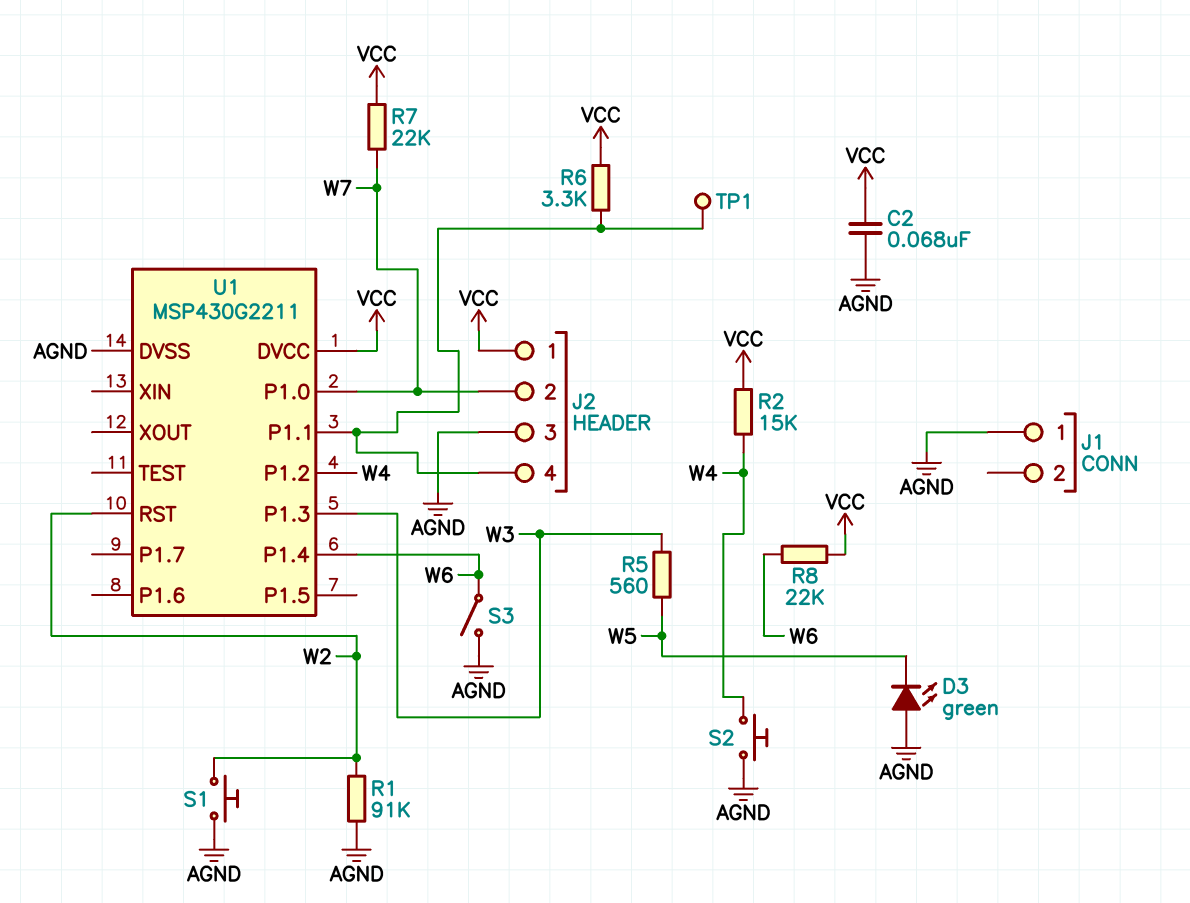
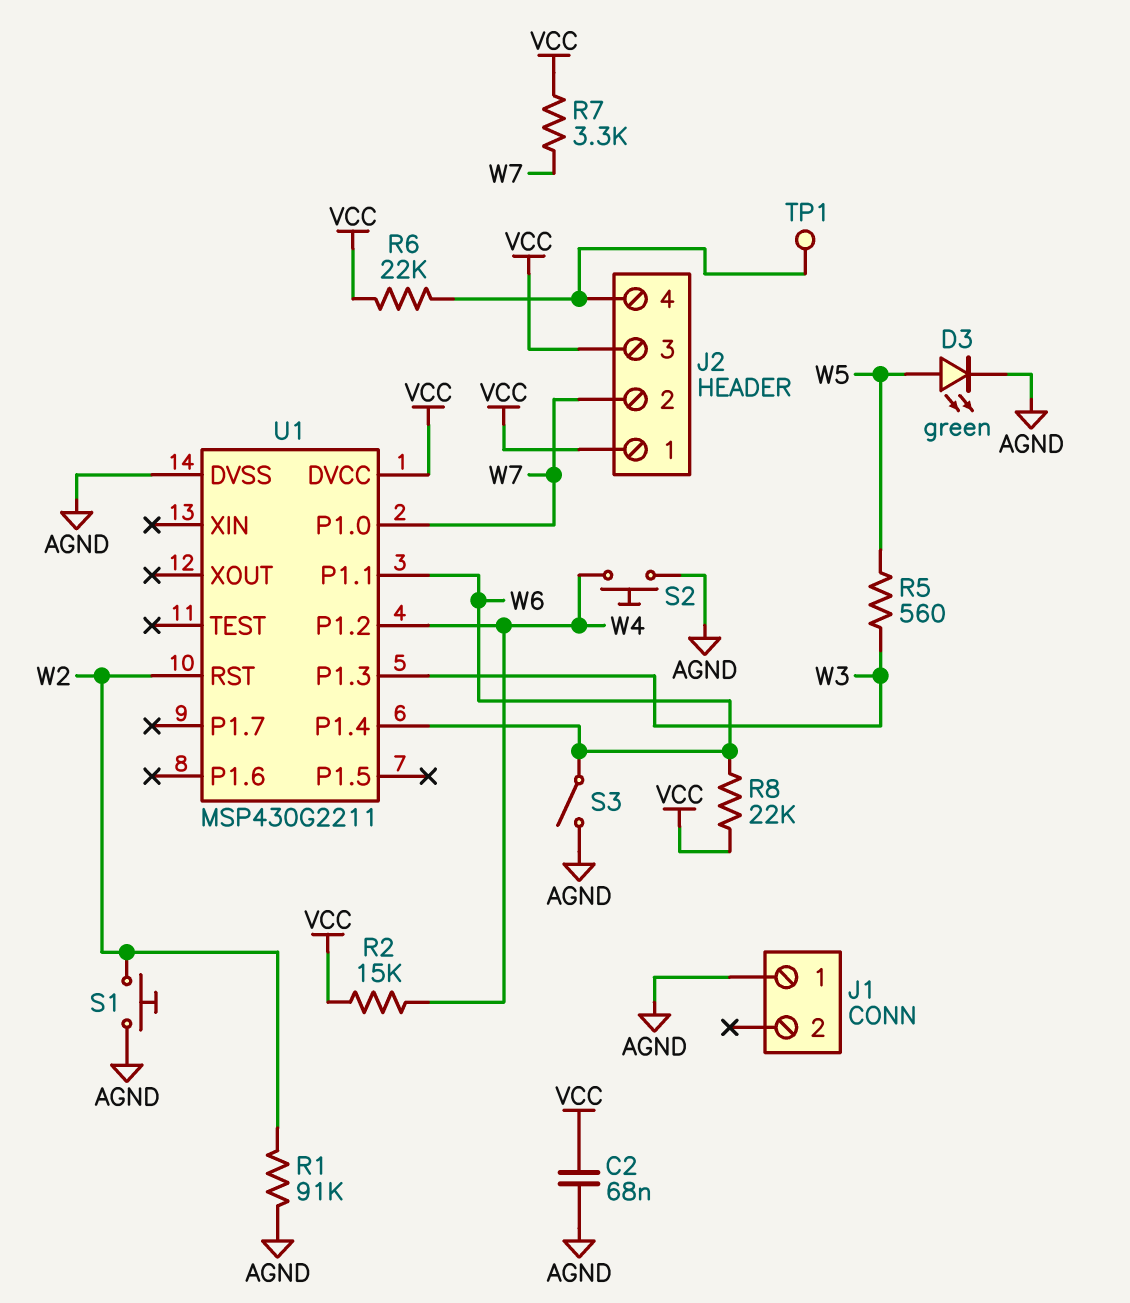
D3: LED green (A AGND, K W5) -> LED green (A W5, K AGND)
J2 pin 3: AGND -> VCC
R6: 3.3k (J2/4, VCC) -> 22k (J2/4, VCC)
R7: 22k (VCC, W7) -> 3.3k (VCC, W7)
U1 pin P1.1: J2/4 -> W6

